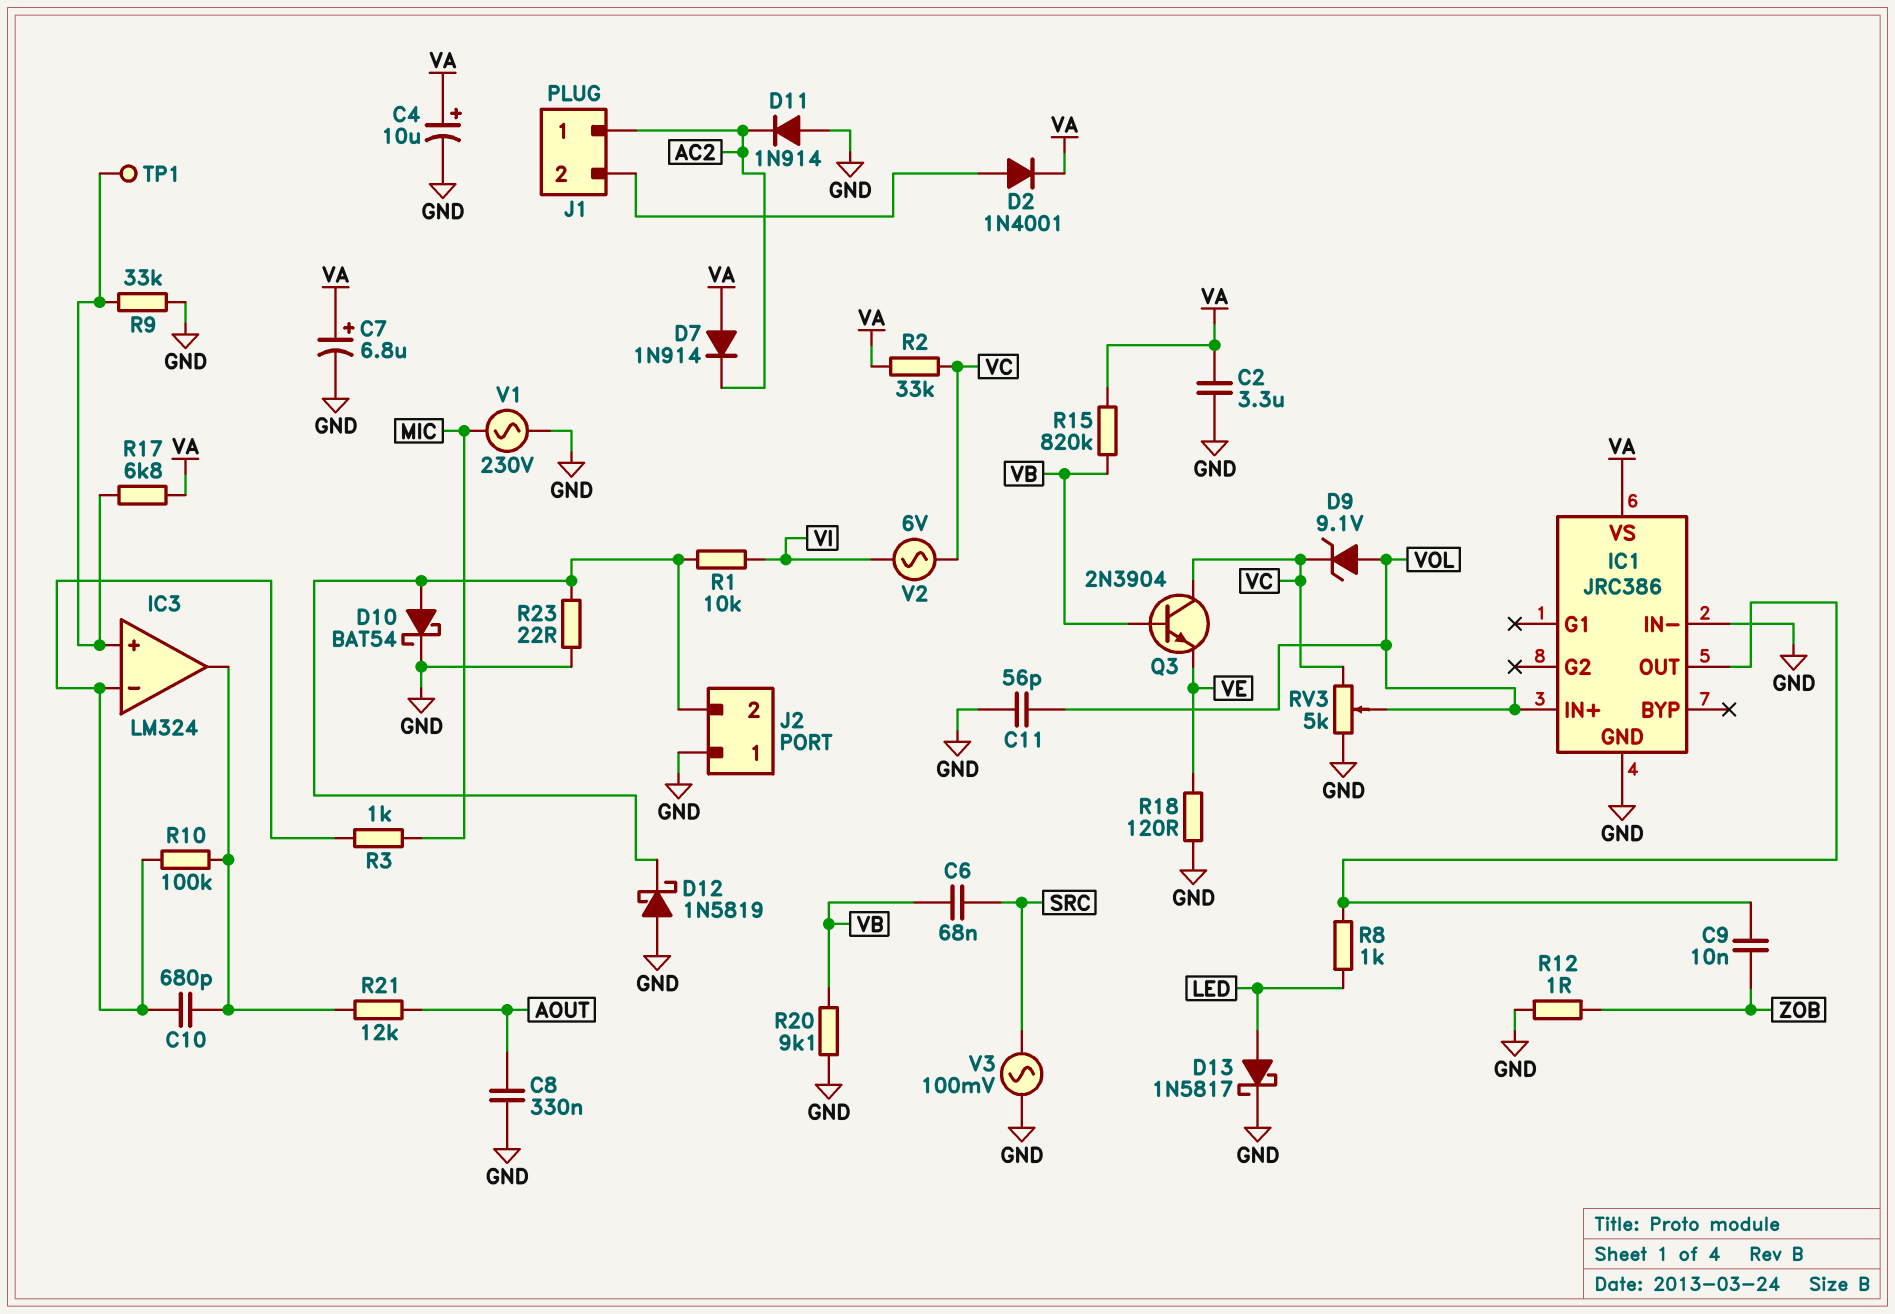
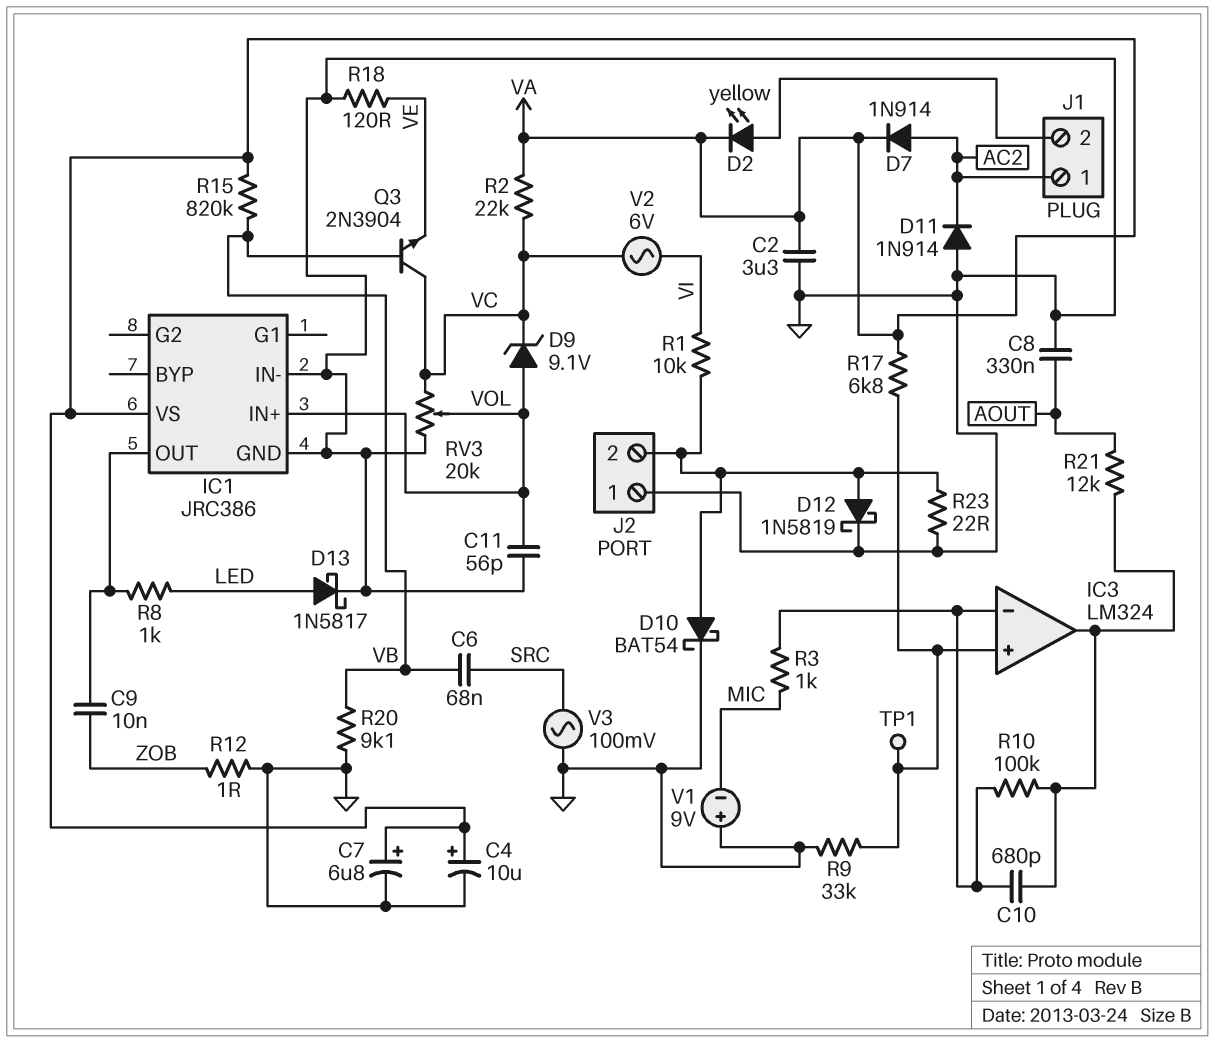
D2: diode 1N4001 (A J1/2, K VA) -> LED yellow (A J1/2, K VA)
D7: diode 1N914 (A VA, K AC2) -> diode 1N914 (A AC2, K VA)
D12: schottky 1N5819 (A GND, K J2/2) -> schottky 1N5819 (A J2/2, K GND)
R2: 33k (VA, VC) -> 22k (VA, VC)
RV3: 5k (GND, VC, wiper VOL) -> 20k (GND, VC, wiper VOL)
V1: AC 230V (GND, MIC) -> 9V (plus GND, minus MIC)

